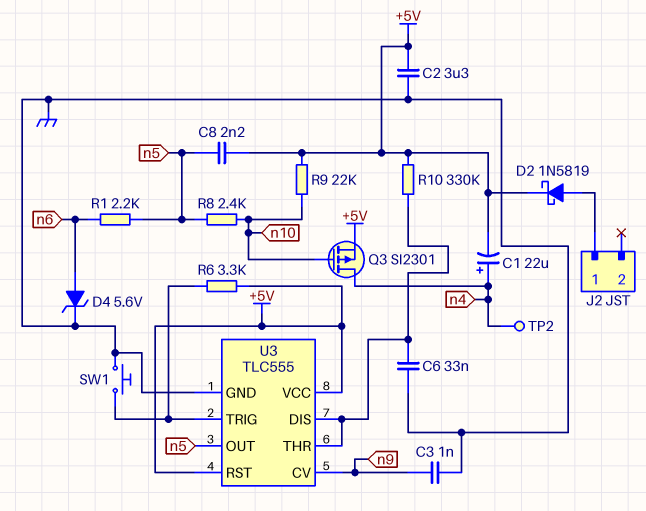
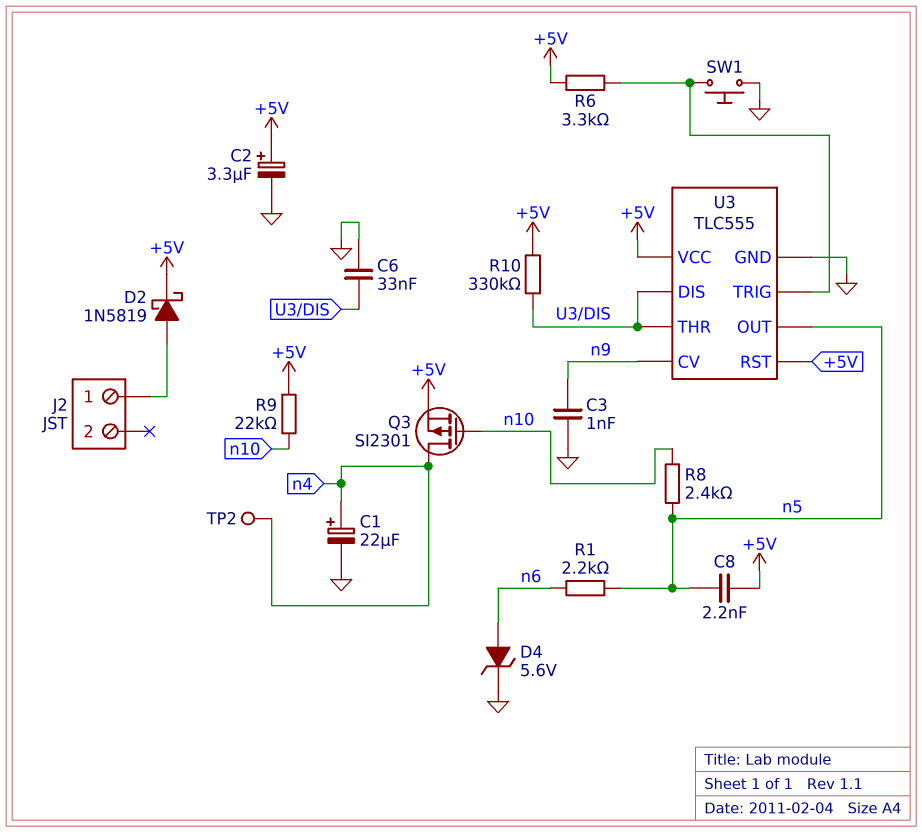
C1: 22uF (plus n4, minus +5V) -> 22uF (plus n4, minus GND)
C2: 3.3uF (+5V, GND) -> 3.3uF (plus +5V, minus GND)

